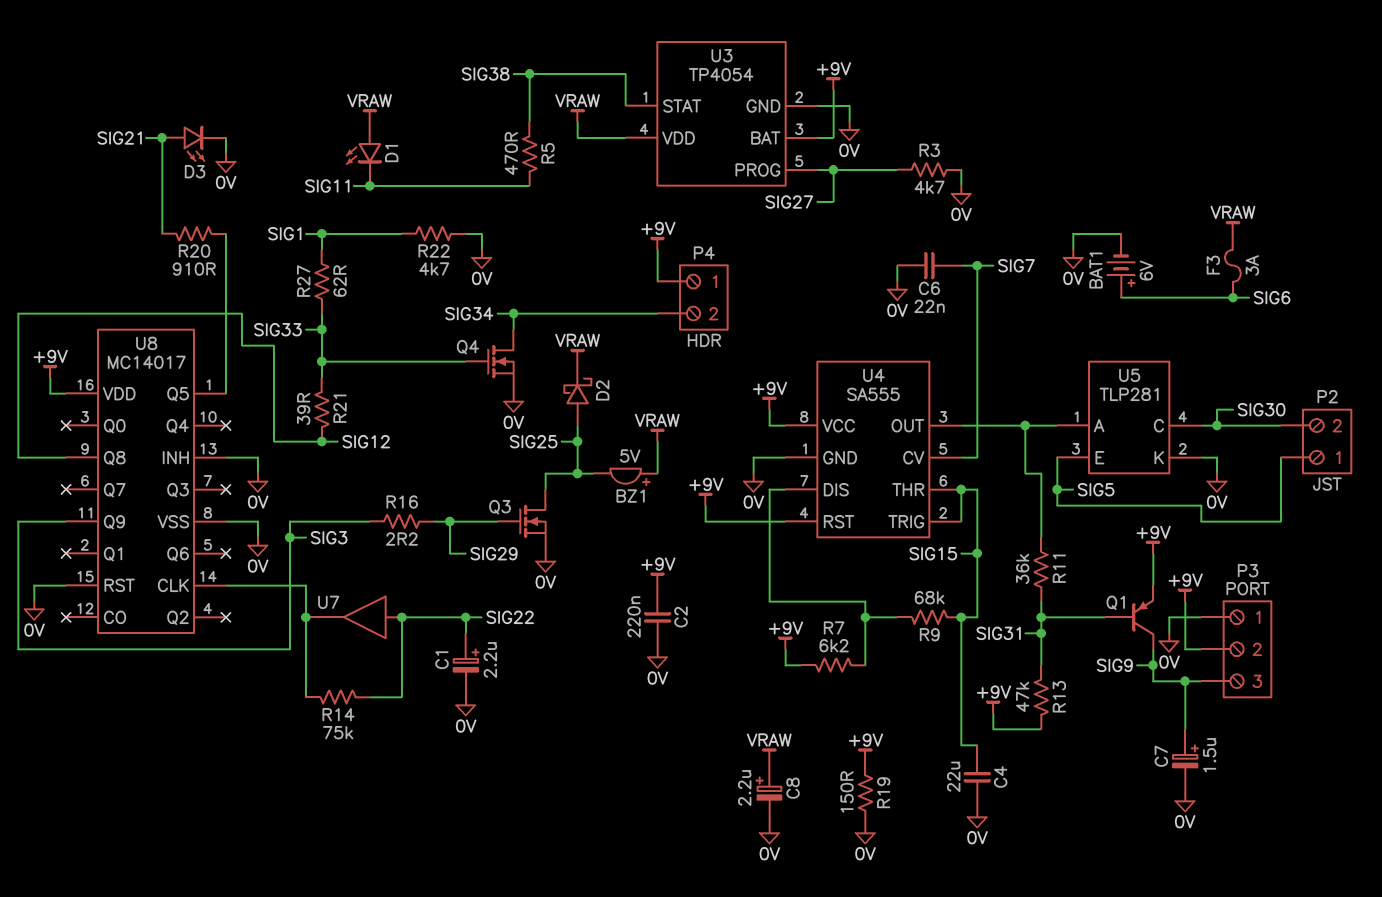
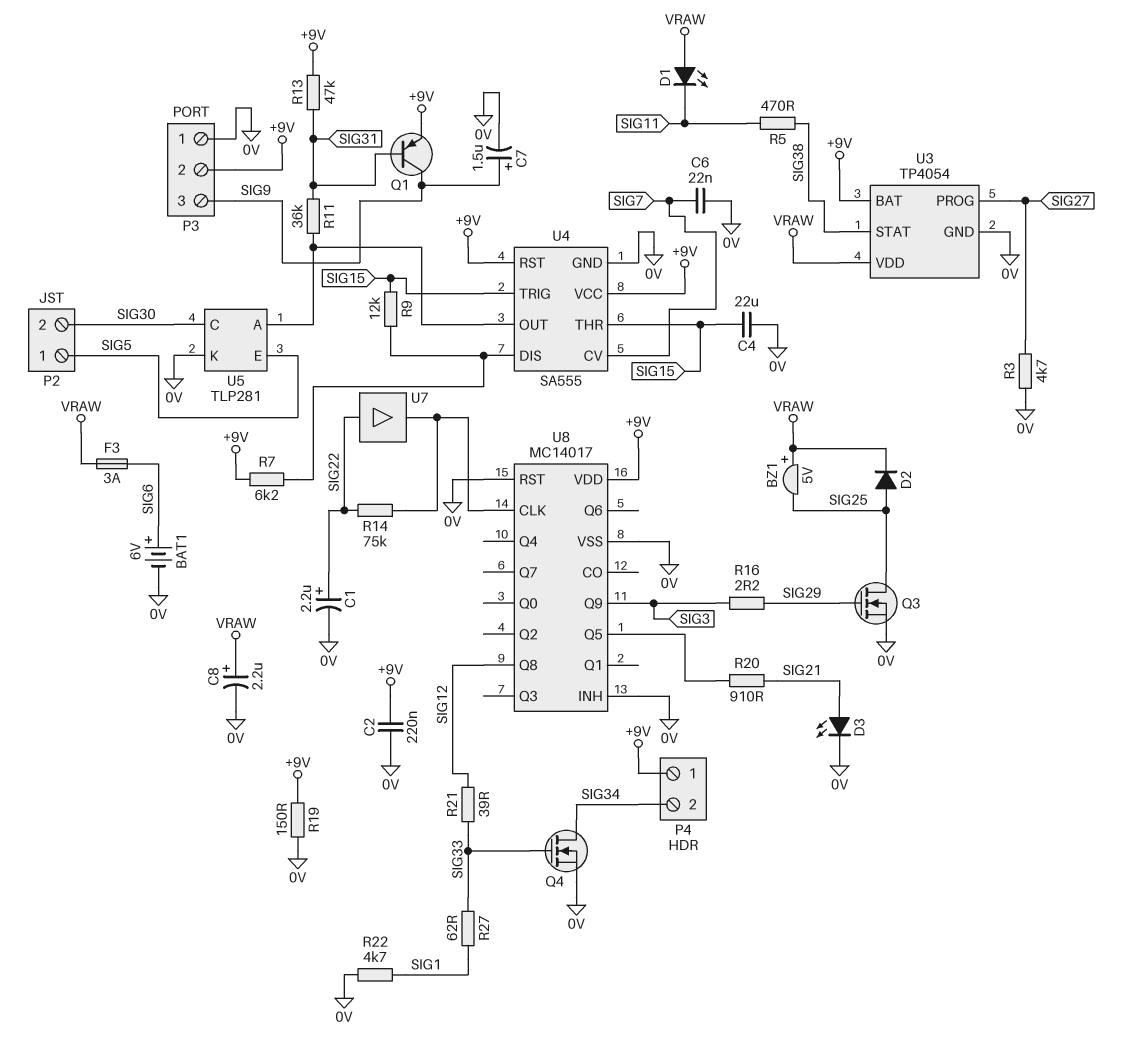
D2: schottky (A SIG25, K VRAW) -> diode (A SIG25, K VRAW)
R9: 68k (SIG15, U4/DIS) -> 12k (SIG15, U4/DIS)

